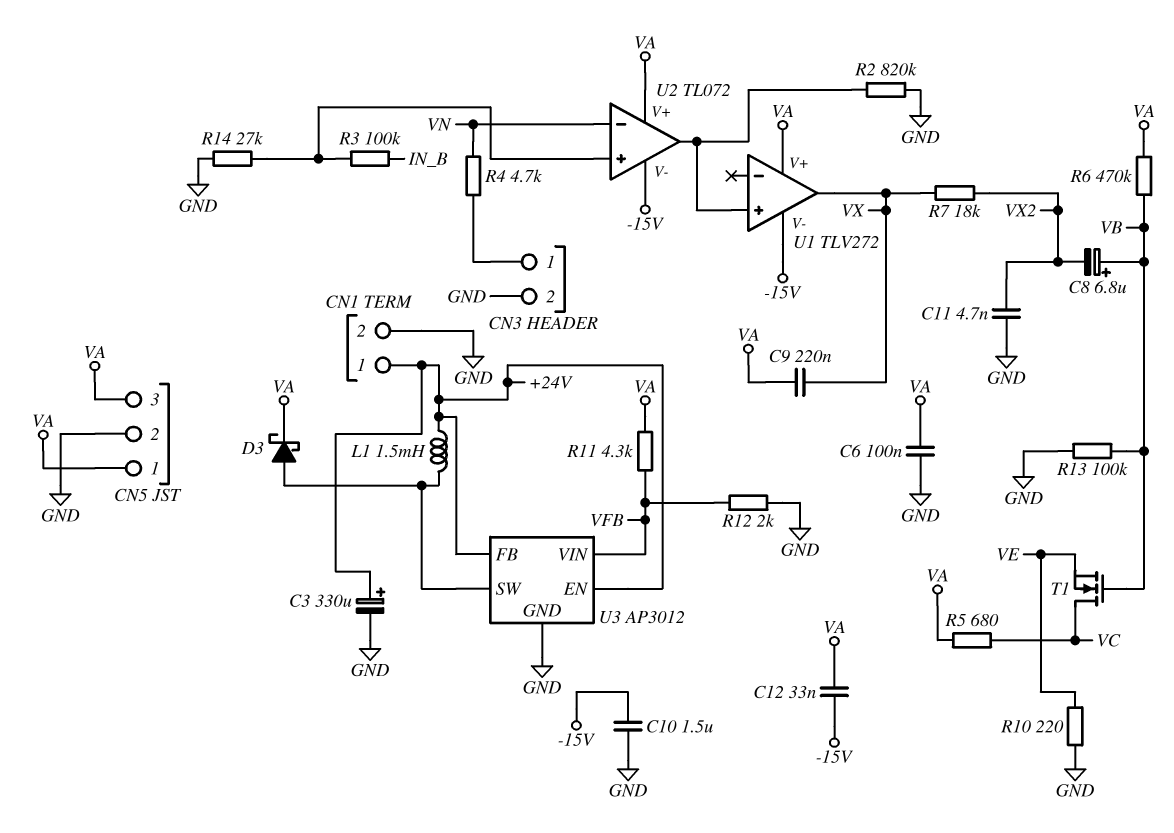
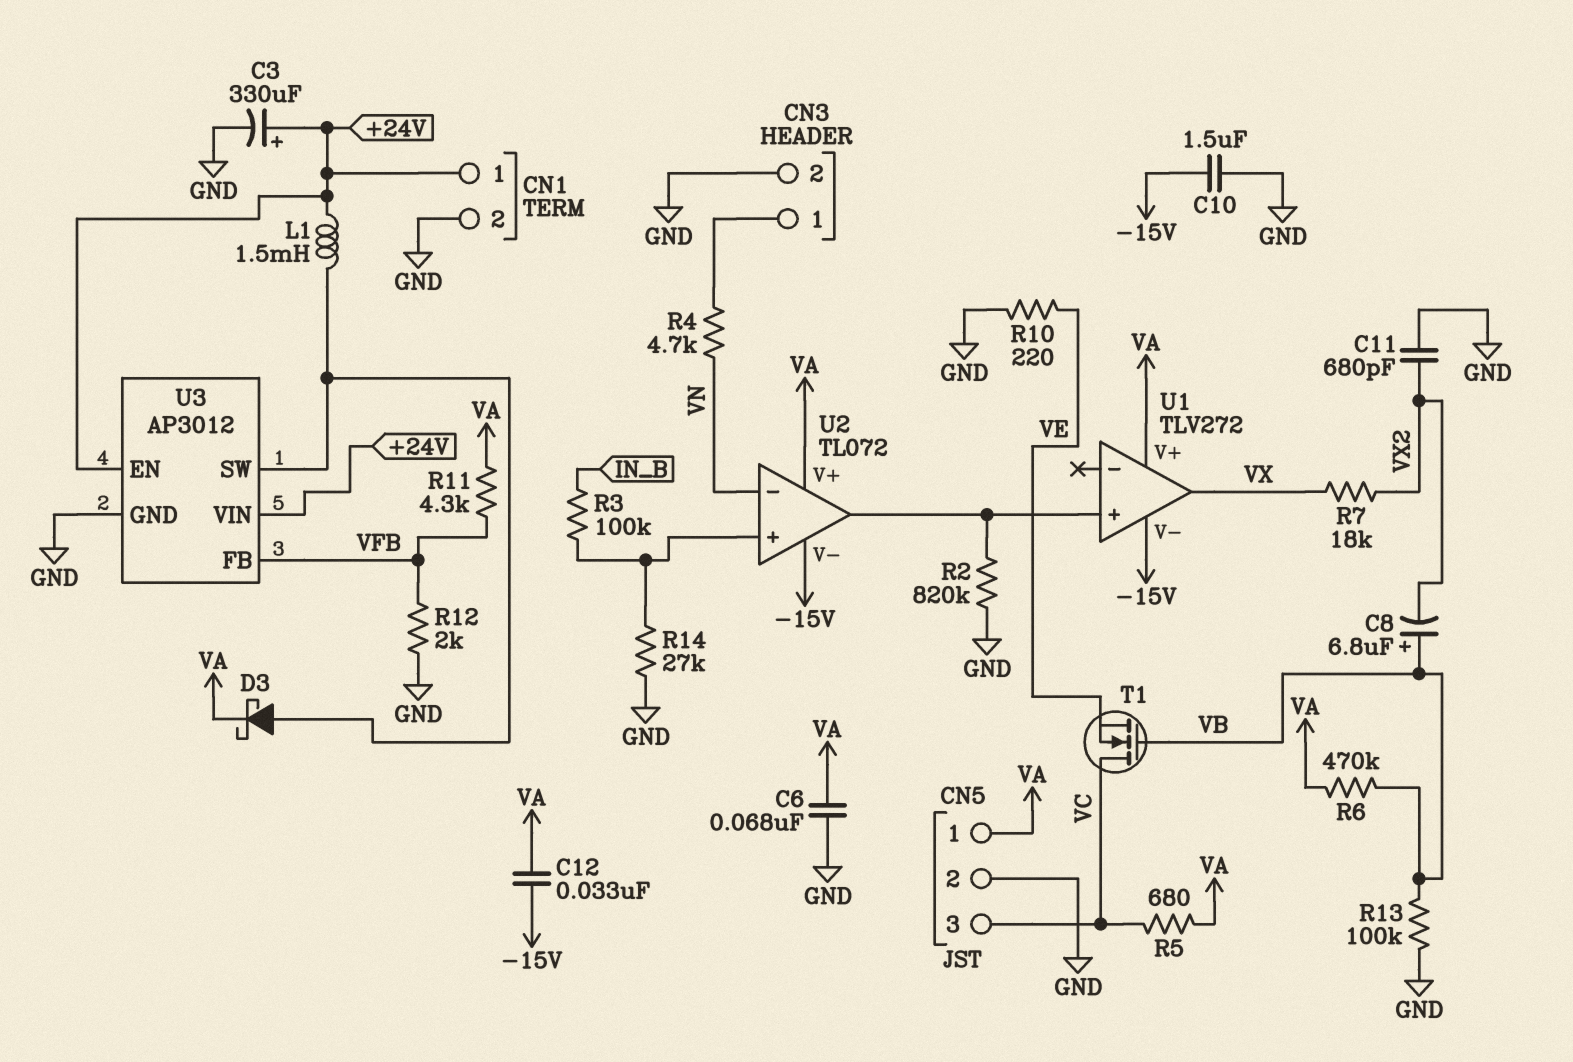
C6: 100nF (GND, VA) -> 68nF (GND, VA)
C9: 220nF (VA, VX) -> none
C11: 4.7nF (GND, VX2) -> 680pF (GND, VX2)
CN5 pin 3: VA -> VC
U3 pin FB: +24V -> VFB
U3 pin VIN: VFB -> +24V

